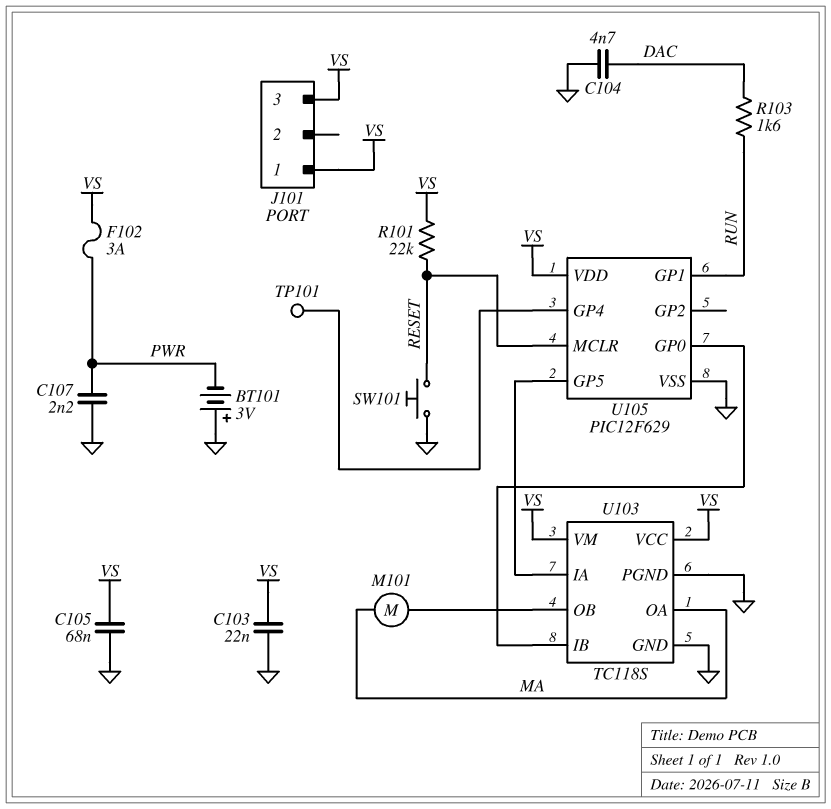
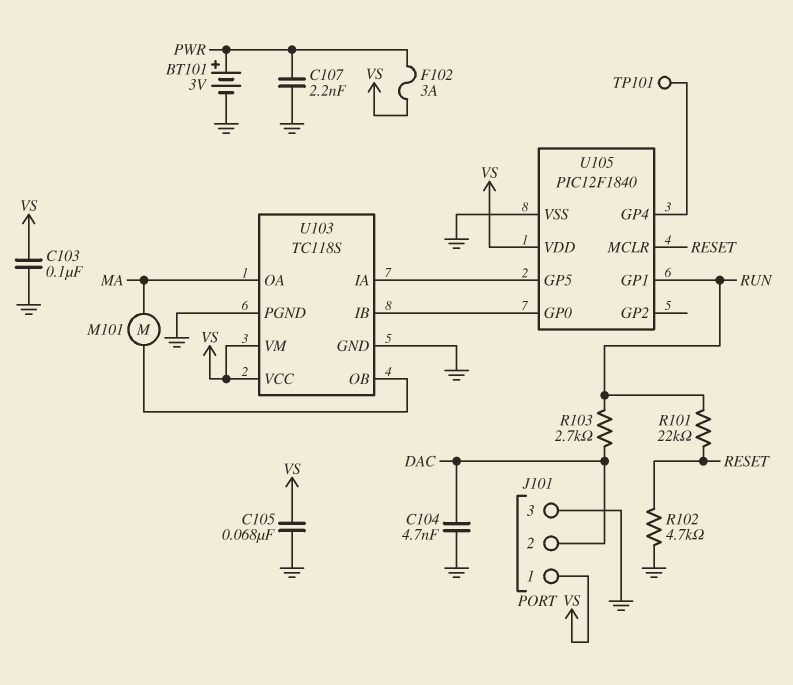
BT101: 3V (plus GND, minus PWR) -> 3V (plus PWR, minus GND)
C103: 22nF (GND, VS) -> 100nF (GND, VS)
J101 pin 2: none -> DAC
J101 pin 3: VS -> GND
R101: 22k (RESET, VS) -> 22k (RESET, RUN)
R102: none -> 4.7k (GND, RESET)
R103: 1.6k (DAC, RUN) -> 2.7k (DAC, RUN)
SW101: button (GND, RESET) -> none
U105: PIC12F629 -> PIC12F1840

